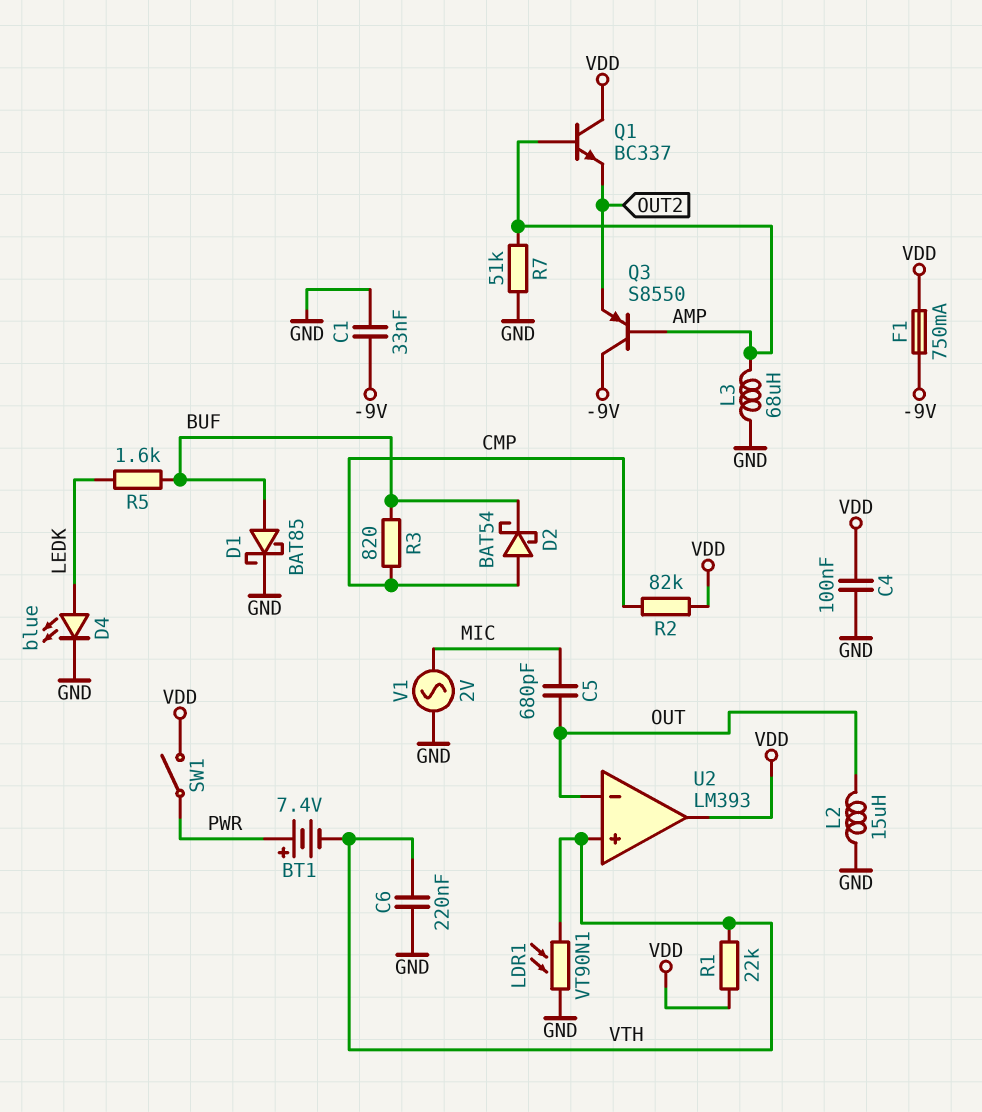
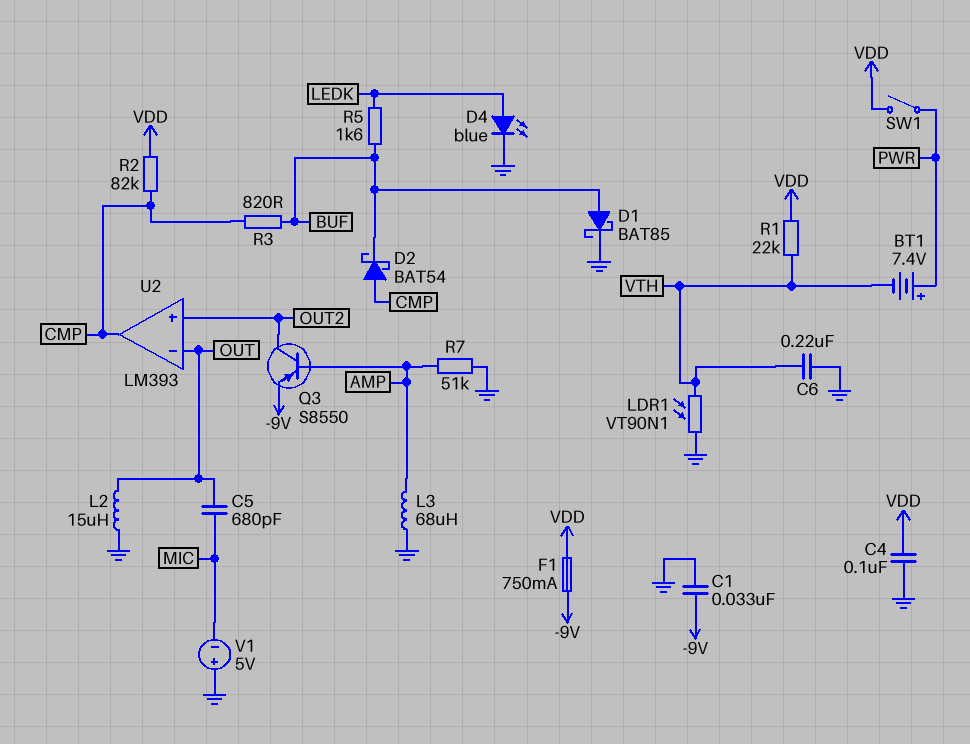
Q1: NPN BC337 (B AMP, C VDD, E OUT2) -> none
Q3: PNP S8550 (B AMP, C -9V, E OUT2) -> PNP S8550 (B AMP, C OUT2, E -9V)
U2 pin in+: VTH -> OUT2
U2 pin out: VDD -> CMP
V1: AC 2V (GND, MIC) -> 5V (plus GND, minus MIC)

